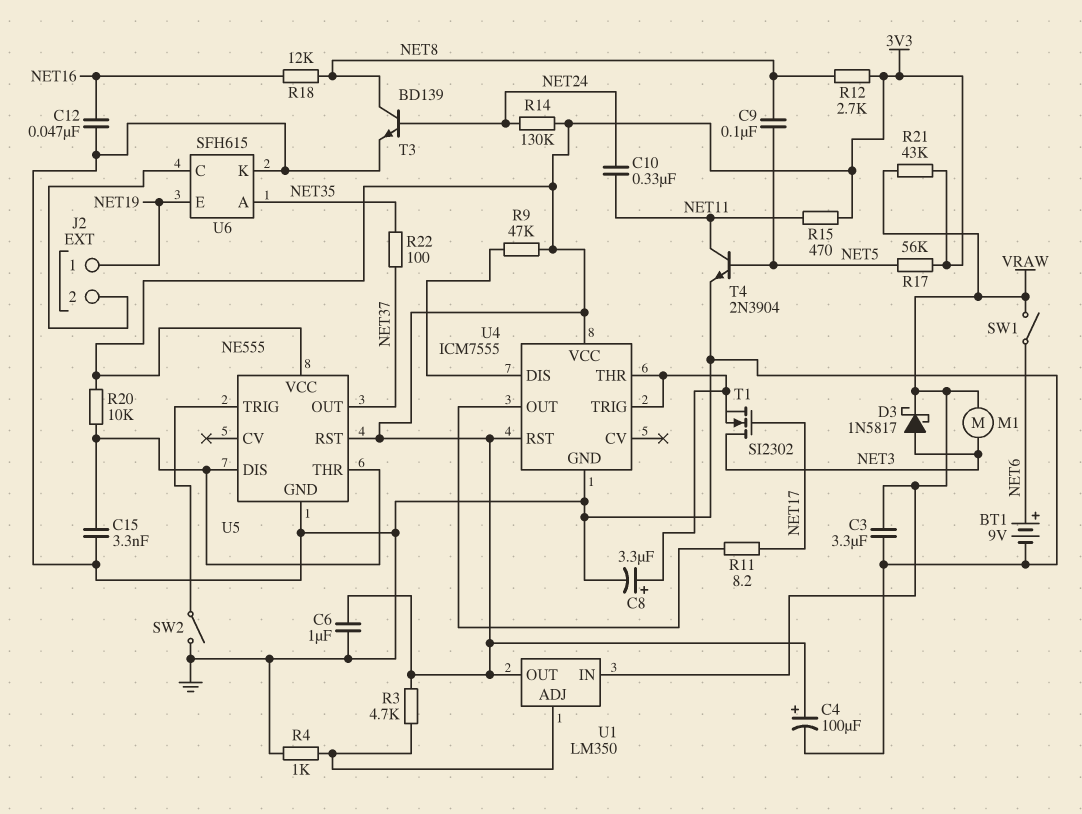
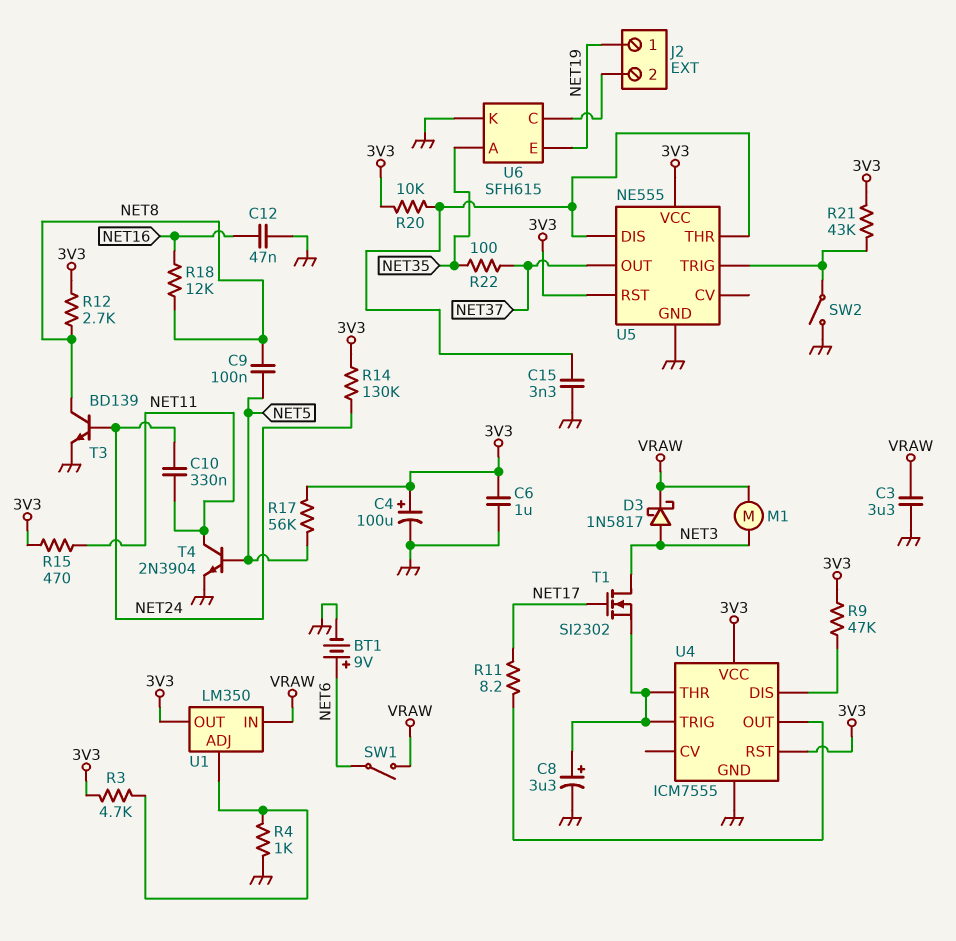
R21: 43k (3V3, VRAW) -> 43k (3V3, U5/TRIG)

